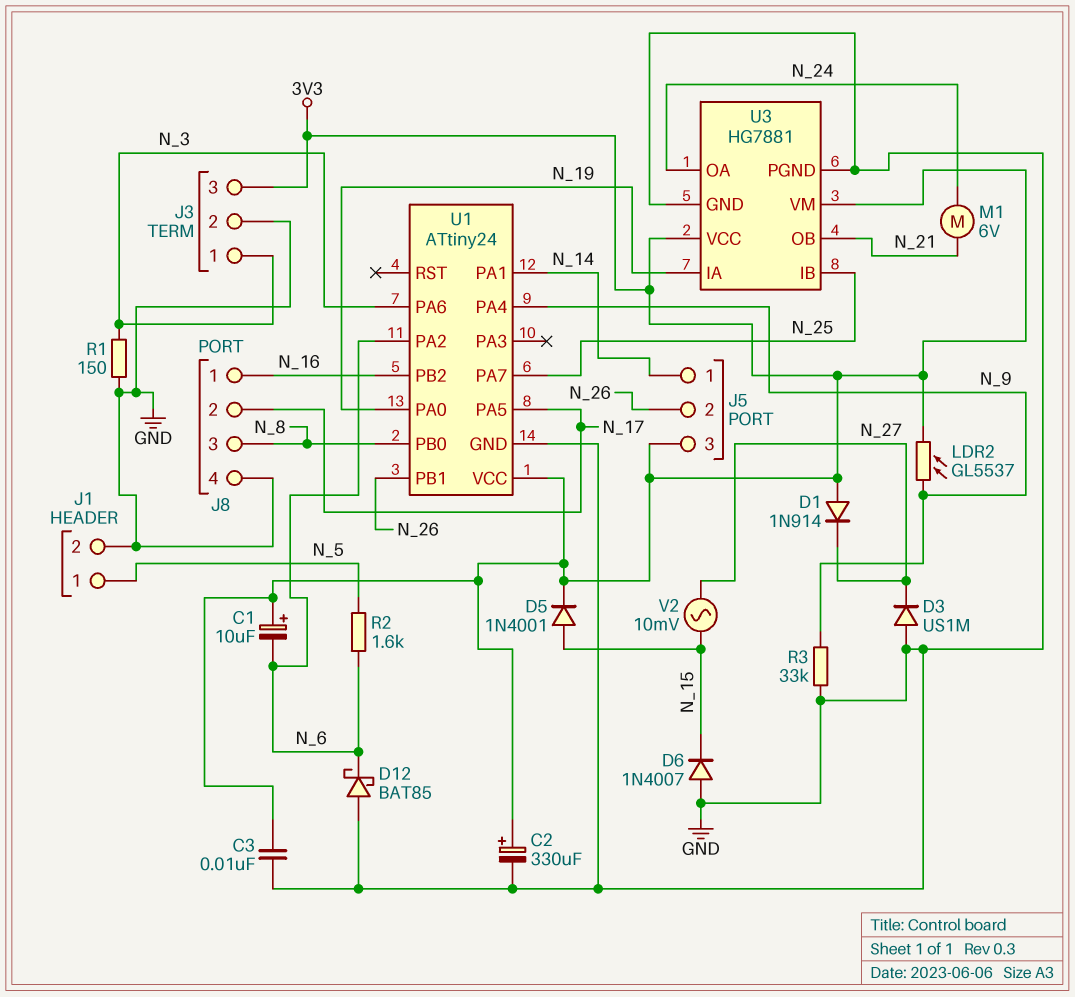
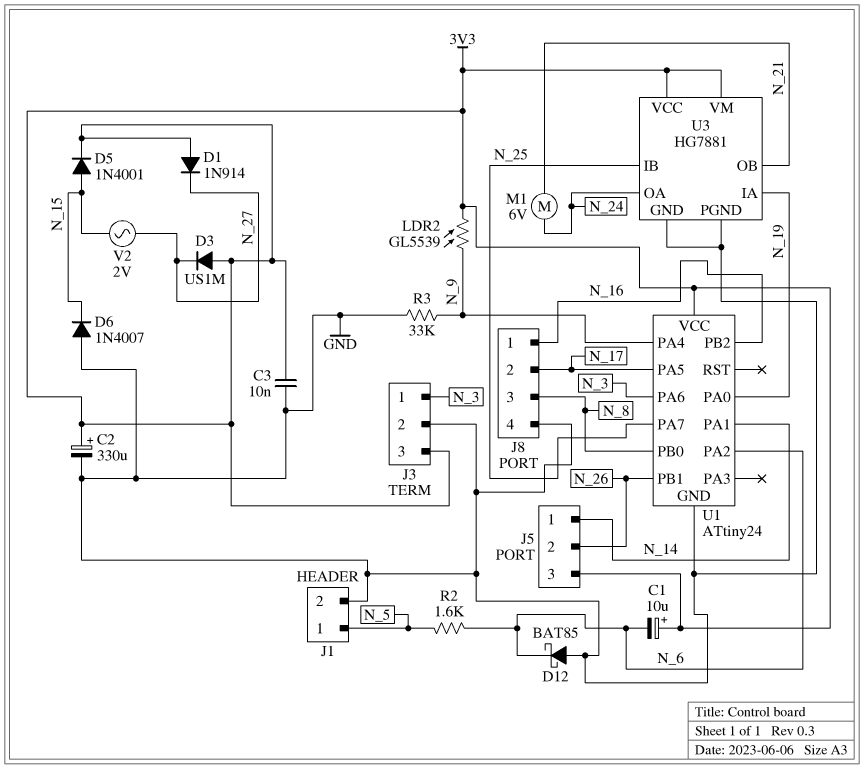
D3: diode US1M (A GND, K N_27) -> diode US1M (A 3V3, K N_27)
LDR2: GL5537 (3V3, N_9) -> GL5539 (3V3, N_9)
R1: 150 (GND, N_3) -> none
V2: AC 10mV (N_15, N_27) -> AC 2V (N_15, N_27)

